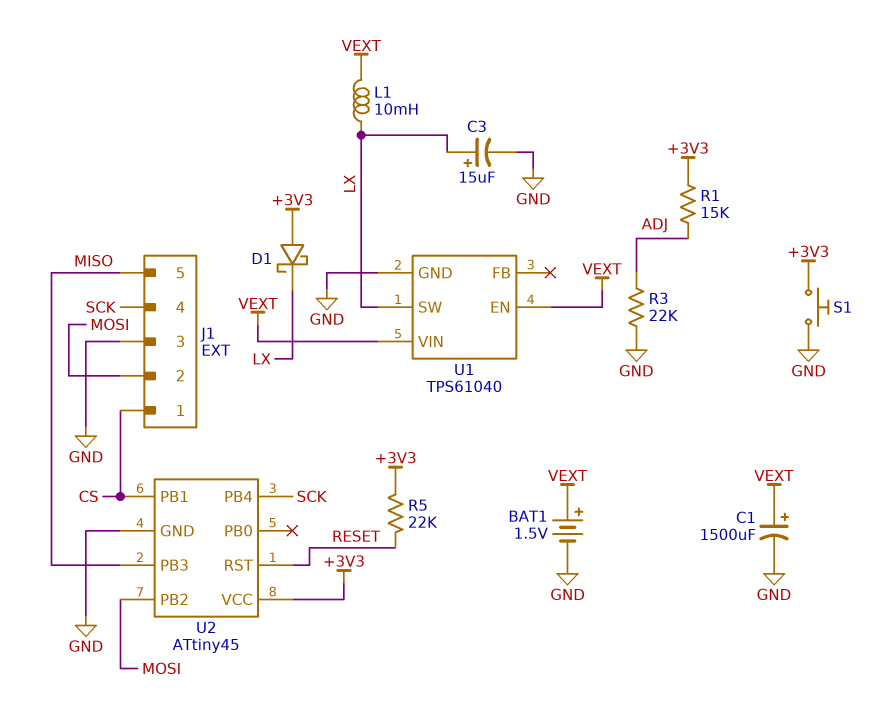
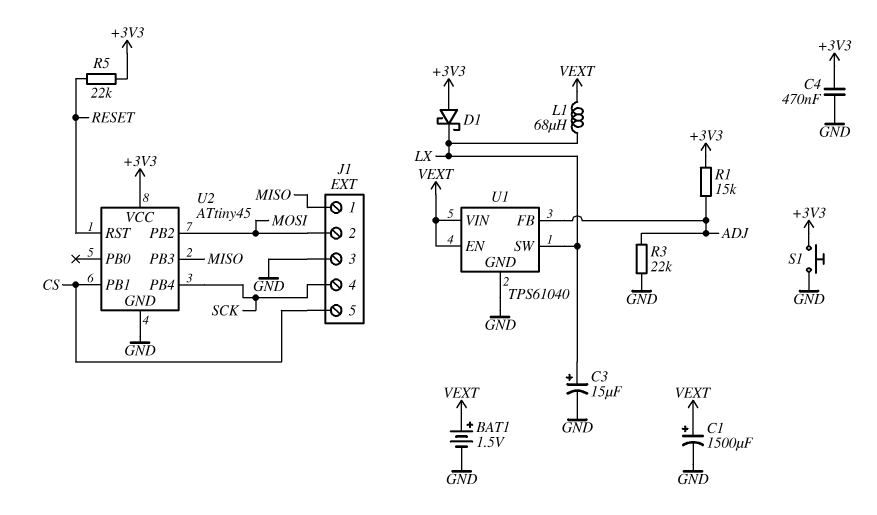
C4: none -> 470nF (+3V3, GND)
J1 pin 1: CS -> MISO
J1 pin 5: MISO -> CS
L1: 10mH (LX, VEXT) -> 68uH (LX, VEXT)
U1 pin FB: none -> ADJ

